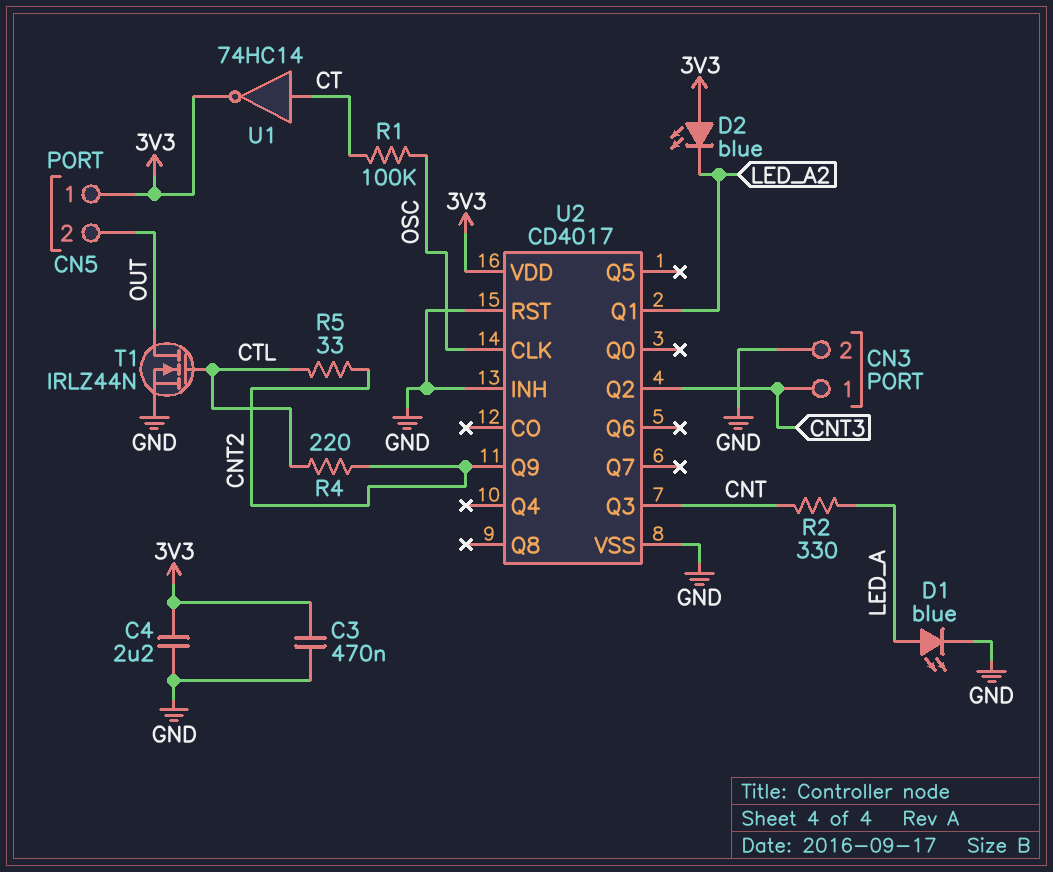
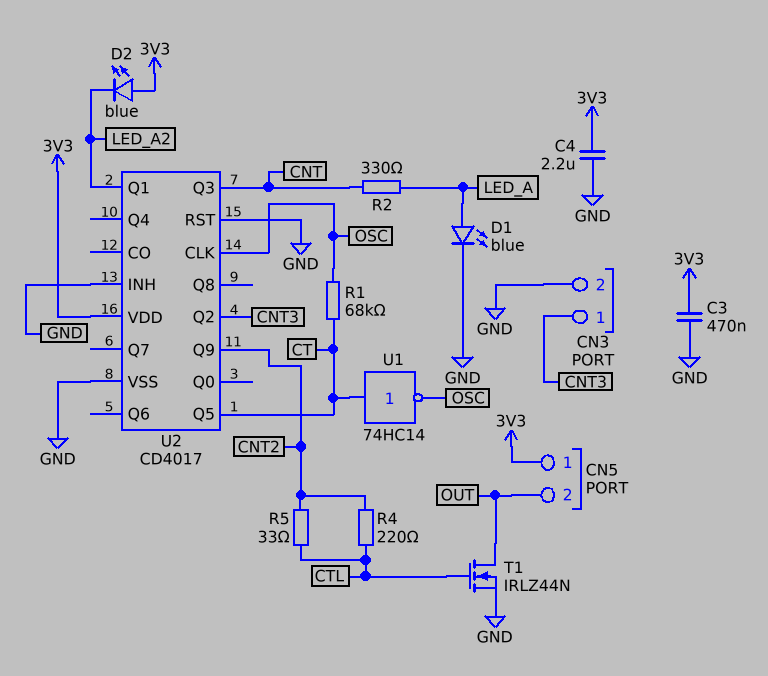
R1: 100k (CT, OSC) -> 68k (CT, OSC)
U1: NOT 74HC14 (in CT, out 3V3) -> NOT 74HC14 (in CT, out OSC)
U2 pin Q5: none -> CT

